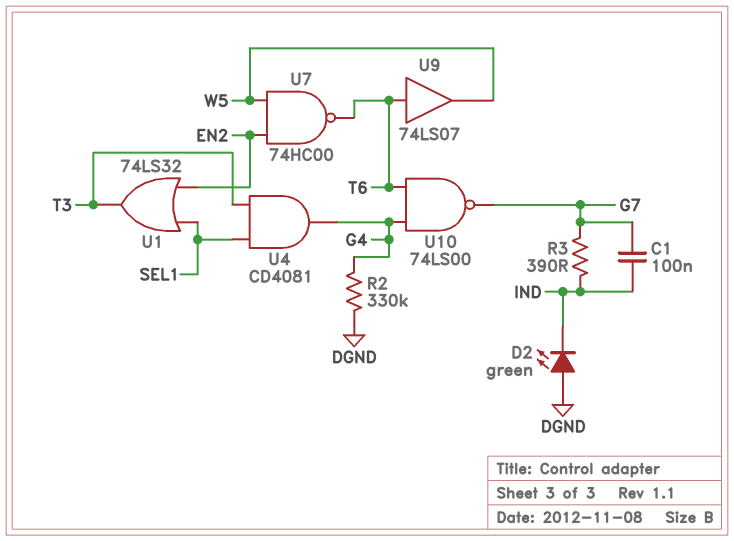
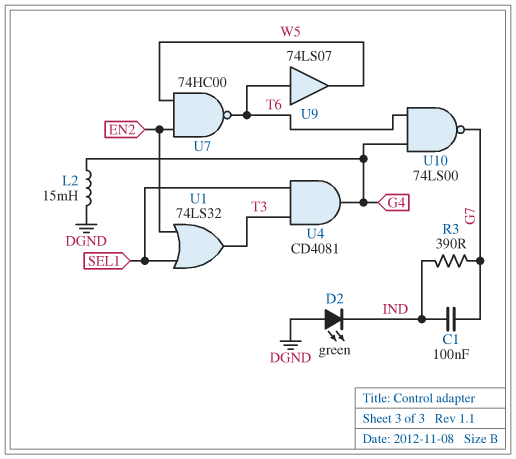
L2: none -> 15mH (DGND, G4)
R2: 330k (DGND, G4) -> none

